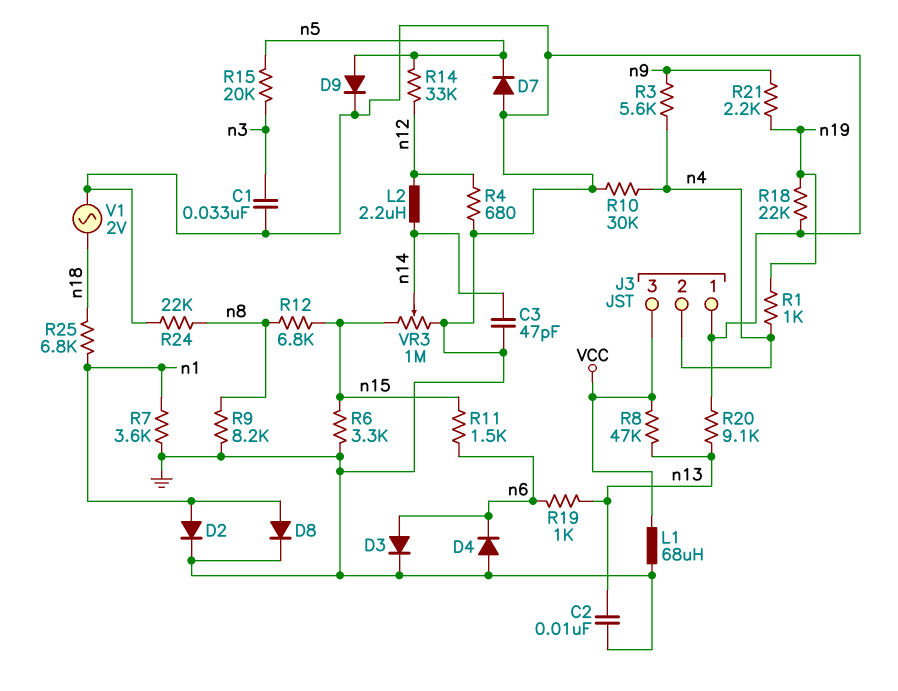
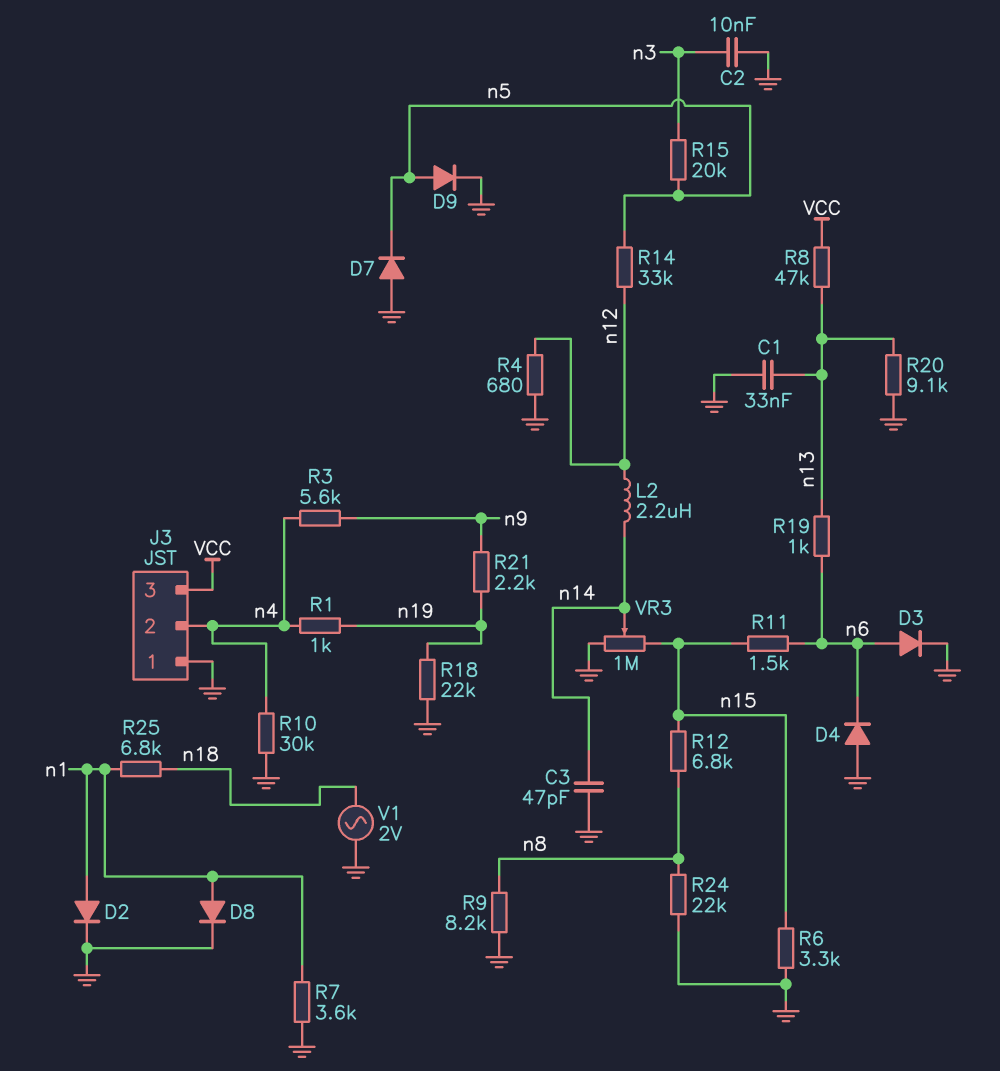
C1: 33nF (GND, n3) -> 33nF (GND, n13)
C2: 10nF (GND, n13) -> 10nF (GND, n3)
L1: 68uH (GND, VCC) -> none

